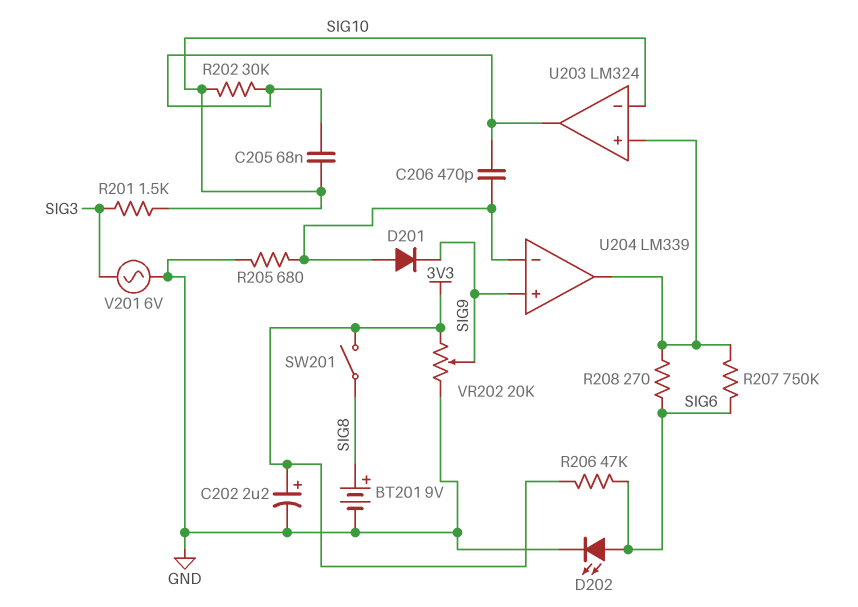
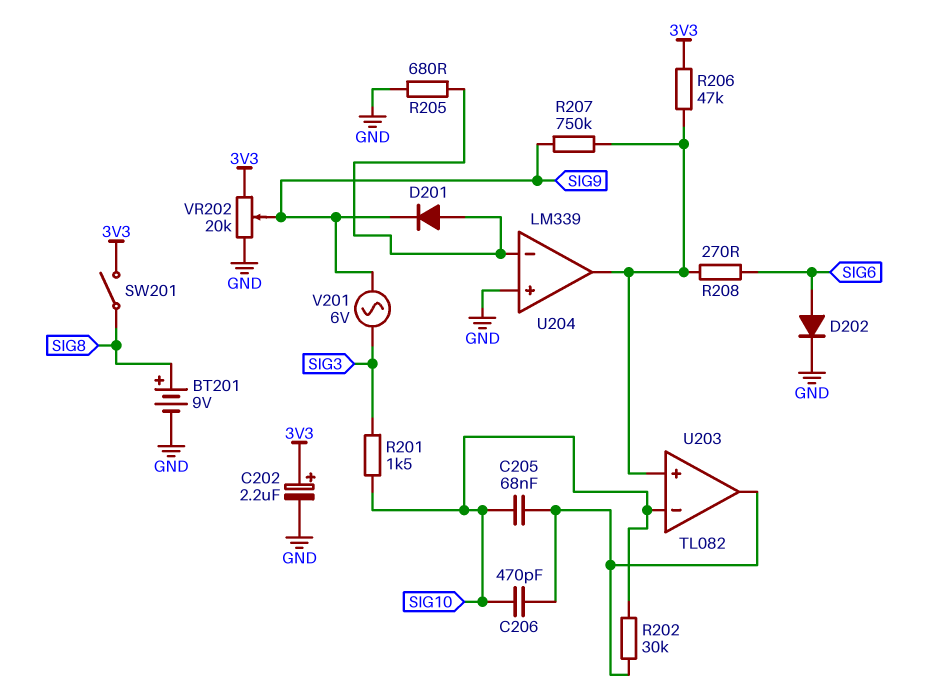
C206: 470pF (U203/out, U204/in-) -> 470pF (SIG10, U203/out)
D202: LED (A SIG6, K GND) -> diode (A SIG6, K GND)
R206: 47k (3V3, SIG6) -> 47k (3V3, U203/in+)
R207: 750k (SIG6, U203/in+) -> 750k (SIG9, U203/in+)
U203: LM324 -> TL082
U204 pin in+: SIG9 -> GND
V201: AC 6V (GND, SIG3) -> AC 6V (SIG3, SIG9)

